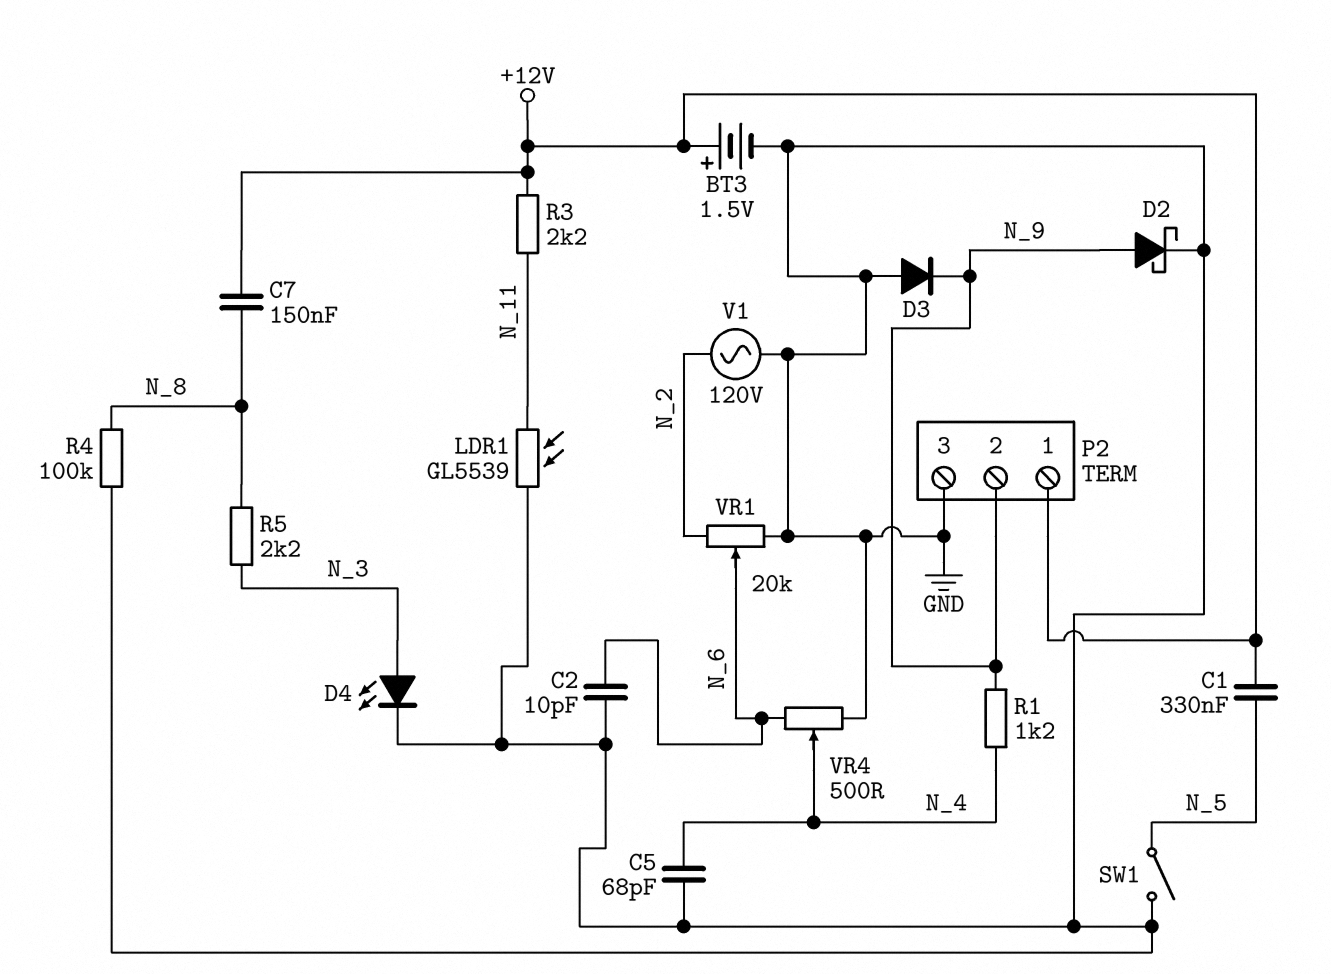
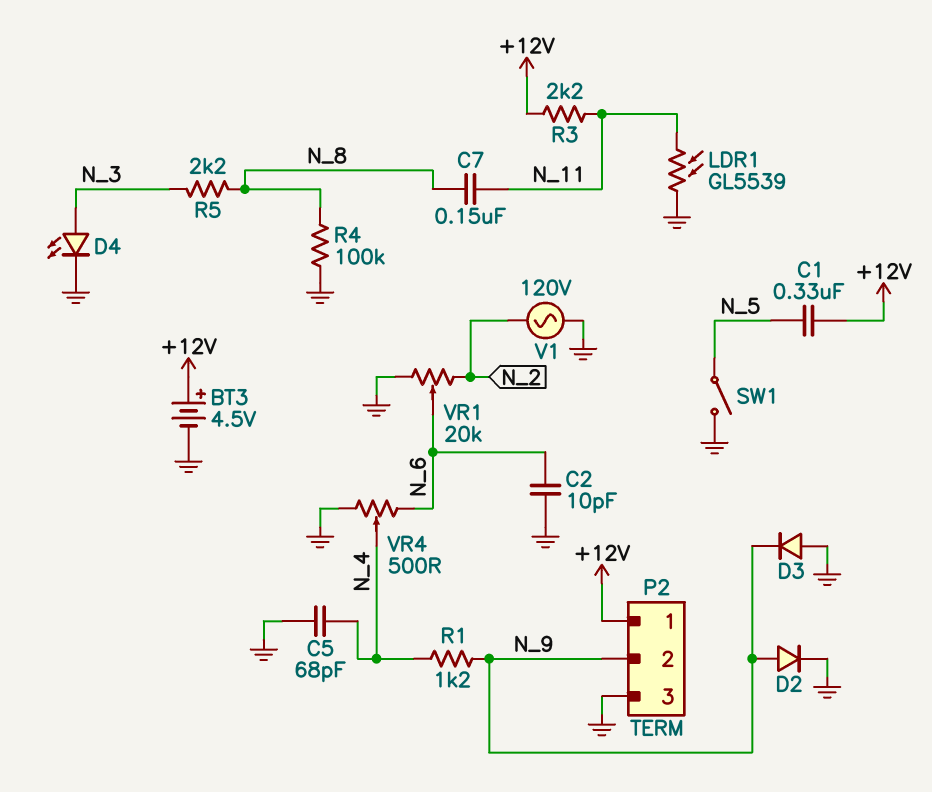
BT3: 1.5V (plus +12V, minus GND) -> 4.5V (plus +12V, minus GND)
C7: 150nF (+12V, N_8) -> 150nF (N_8, N_11)
D2: schottky (A N_9, K GND) -> diode (A N_9, K GND)

